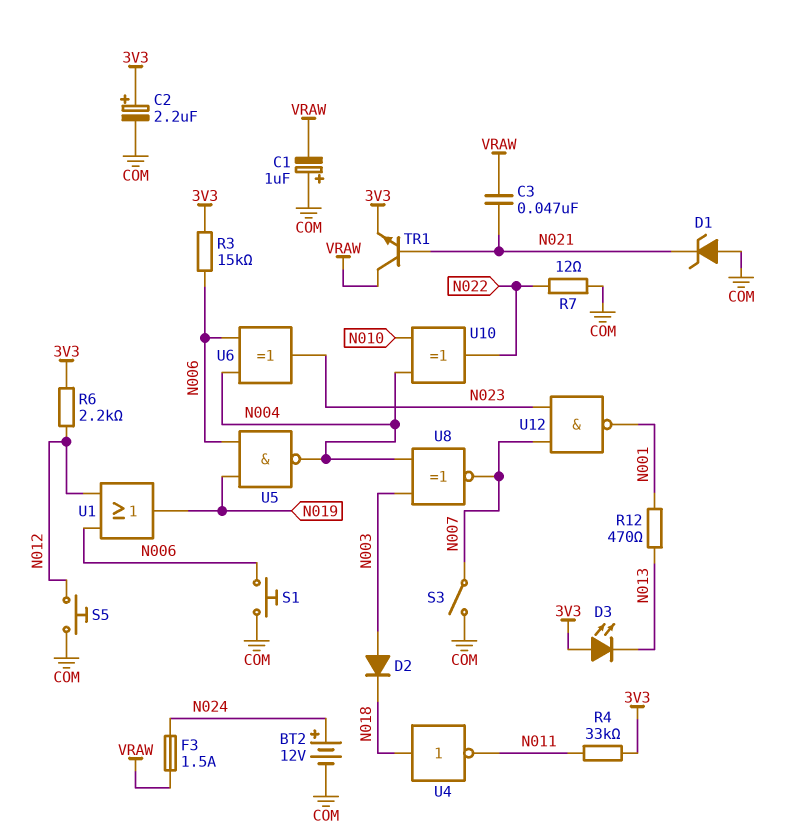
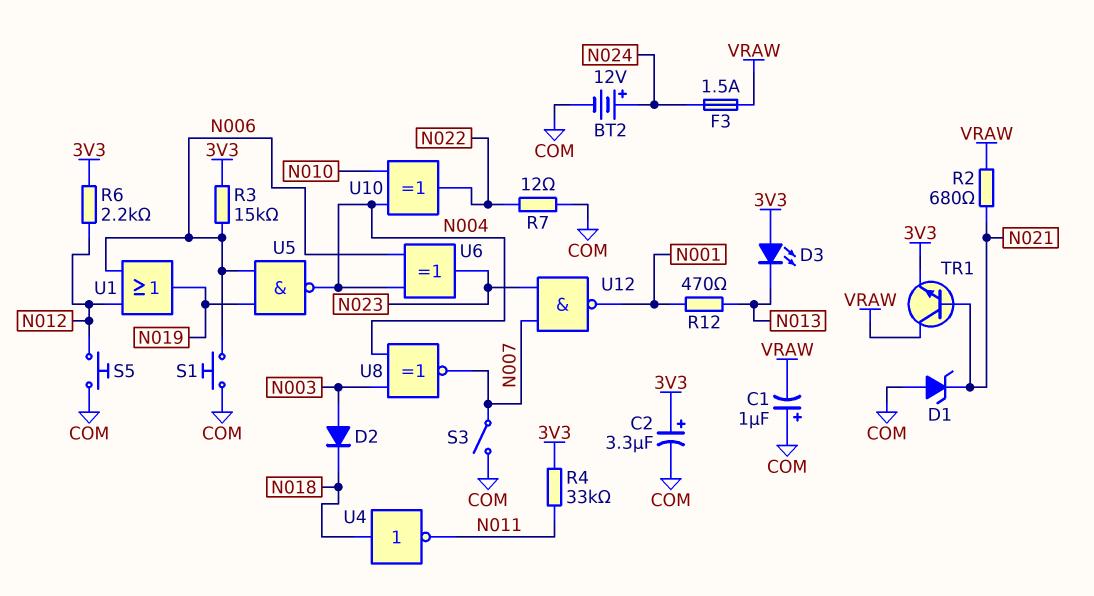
C2: 2.2uF (plus 3V3, minus COM) -> 3.3uF (plus 3V3, minus COM)
C3: 47nF (N021, VRAW) -> none
R2: none -> 680 (N021, VRAW)

